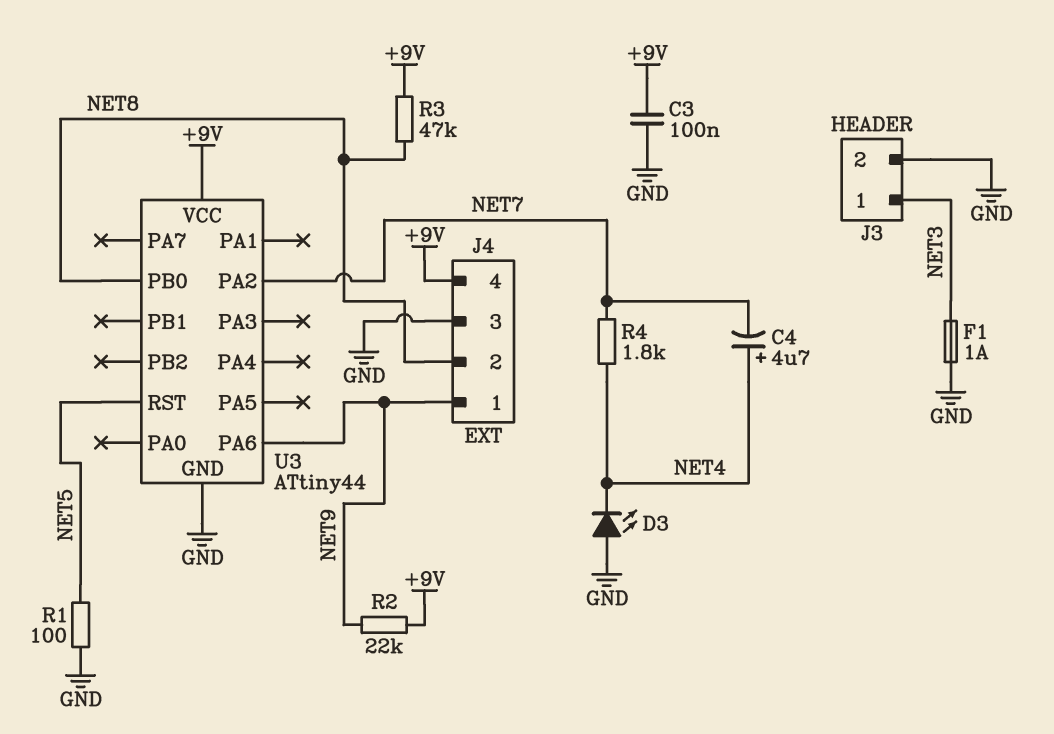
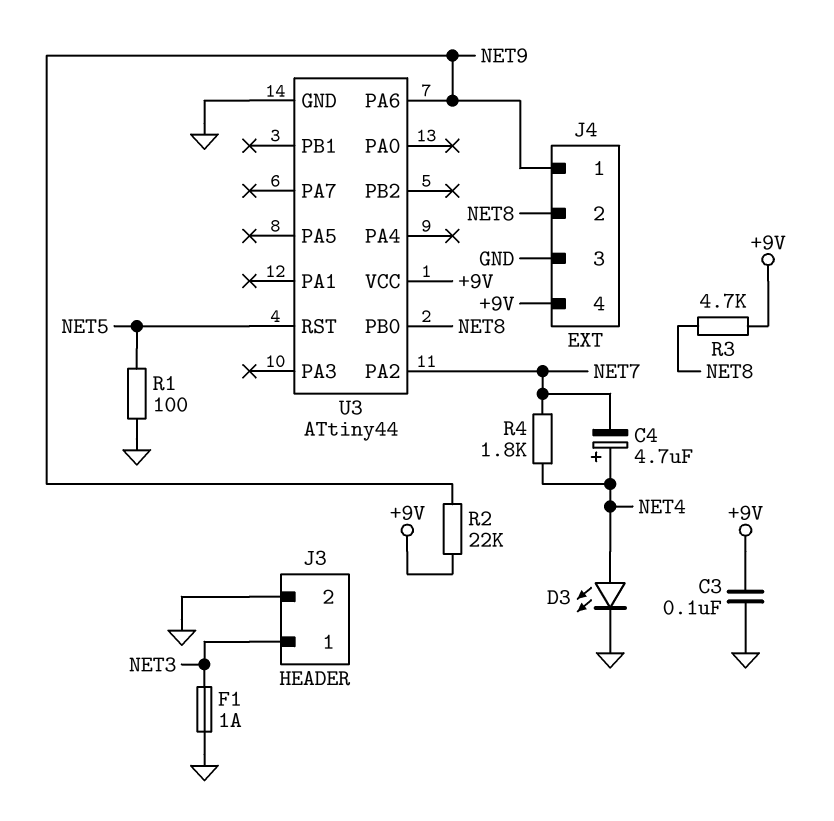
D3: LED (A GND, K NET4) -> LED (A NET4, K GND)
R3: 47k (+9V, NET8) -> 4.7k (+9V, NET8)

